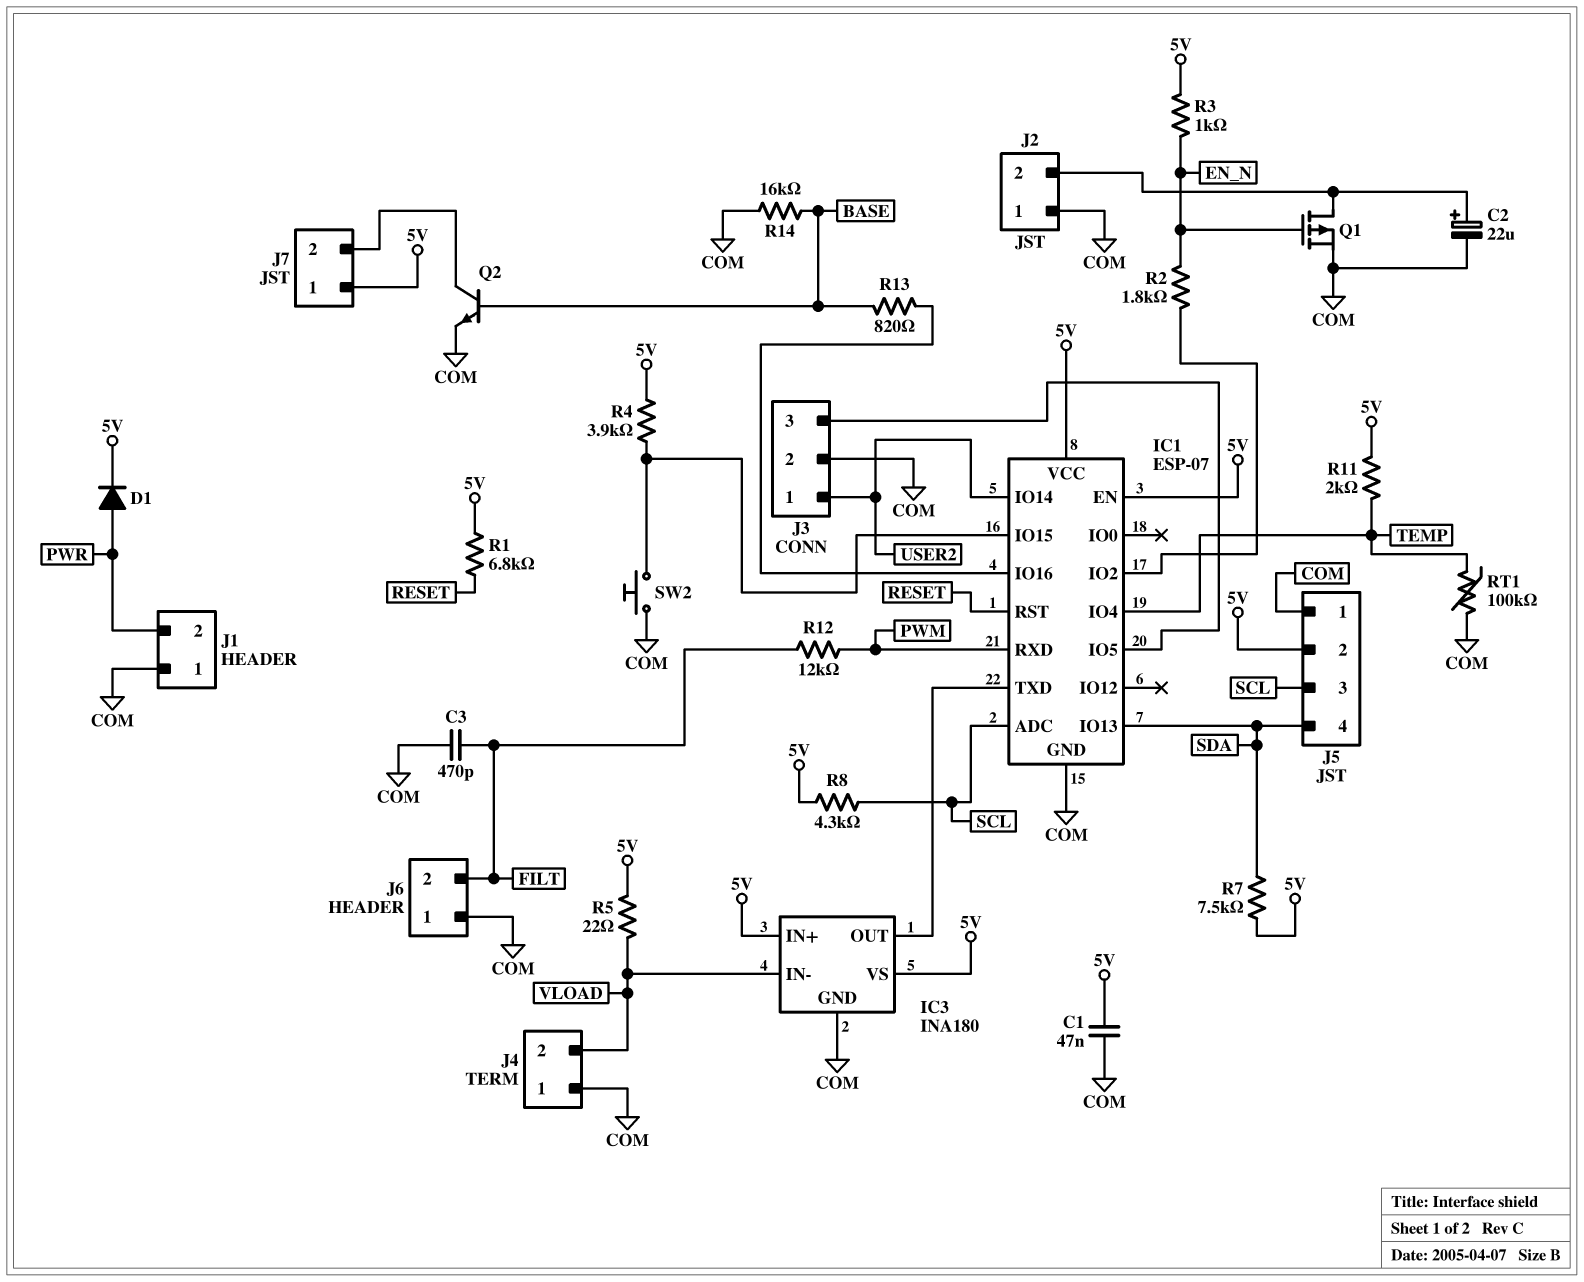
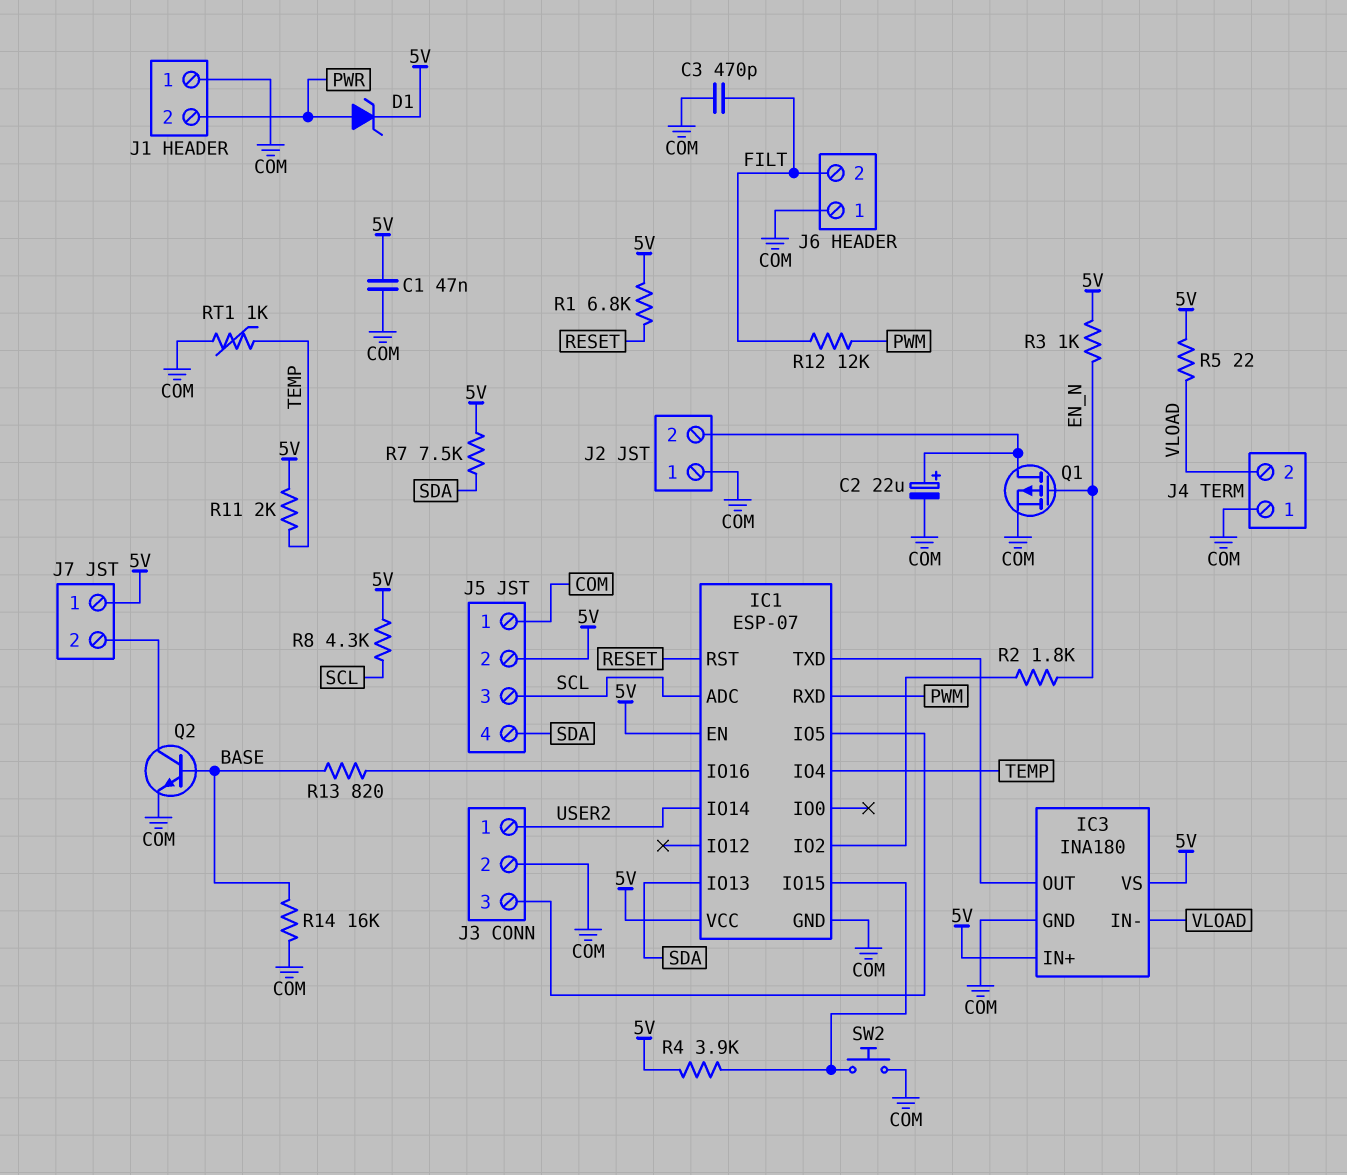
D1: diode (A PWR, K 5V) -> zener (A PWR, K 5V)
RT1: 100k (COM, TEMP) -> 1k (COM, TEMP)

